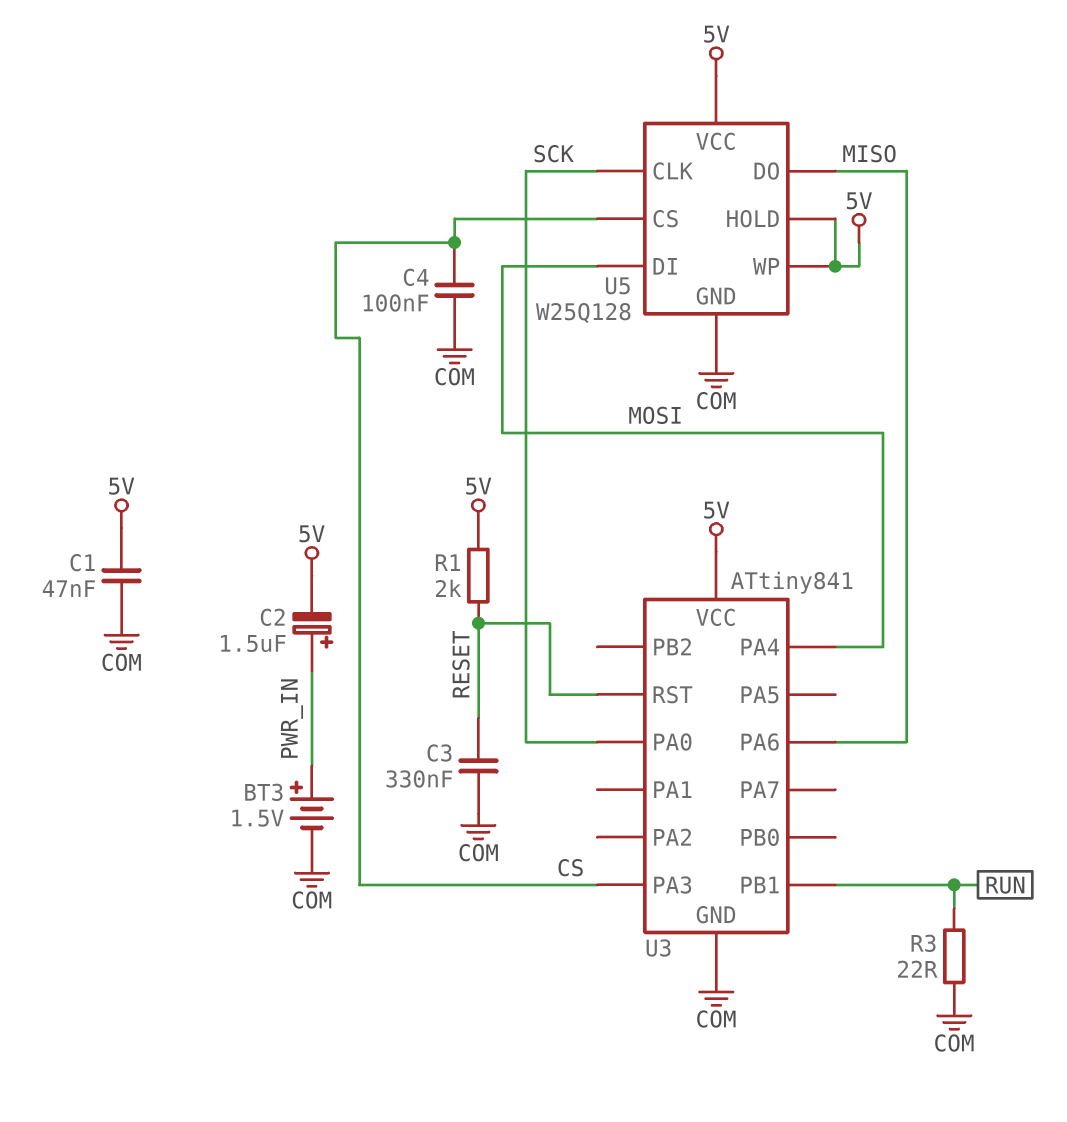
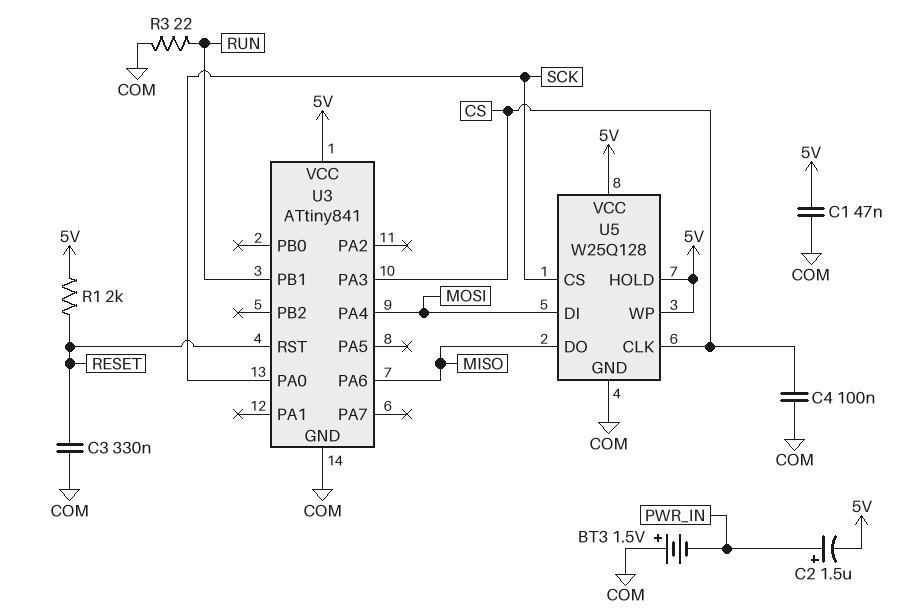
BT3: 1.5V (plus PWR_IN, minus COM) -> 1.5V (plus COM, minus PWR_IN)
U5 pin CLK: SCK -> CS
U5 pin CS: CS -> SCK

